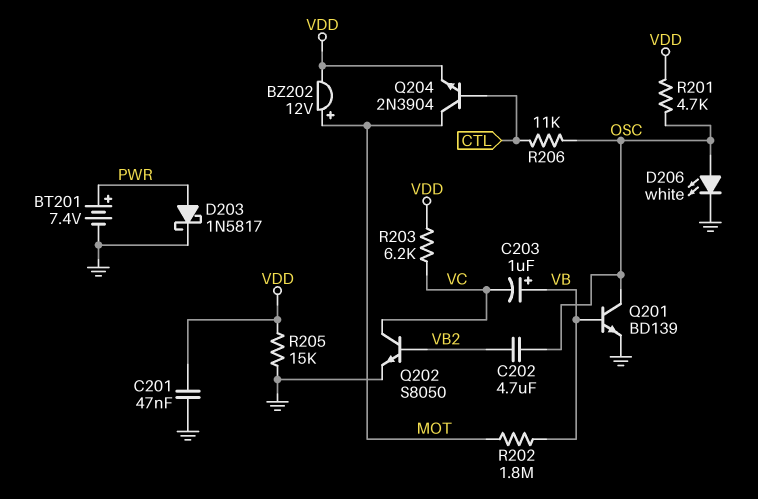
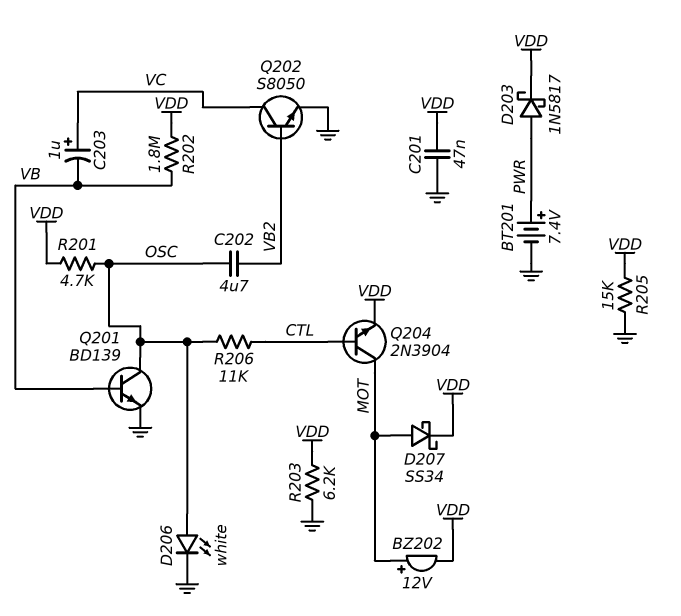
C203: 1uF (plus VB, minus VC) -> 1uF (plus VC, minus VB)
D203: schottky 1N5817 (A PWR, K GND) -> schottky 1N5817 (A PWR, K VDD)
D207: none -> schottky SS34 (A MOT, K VDD)
R202: 1.8M (MOT, VB) -> 1.8M (VB, VDD)
R203: 6.2k (VC, VDD) -> 6.2k (GND, VDD)

